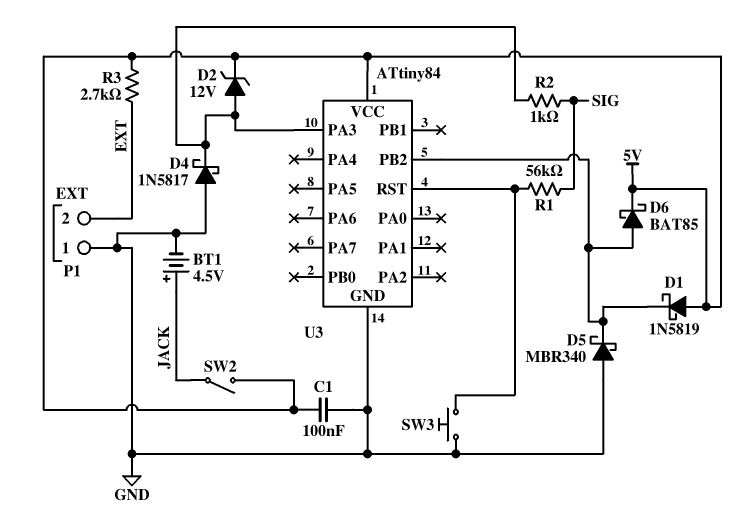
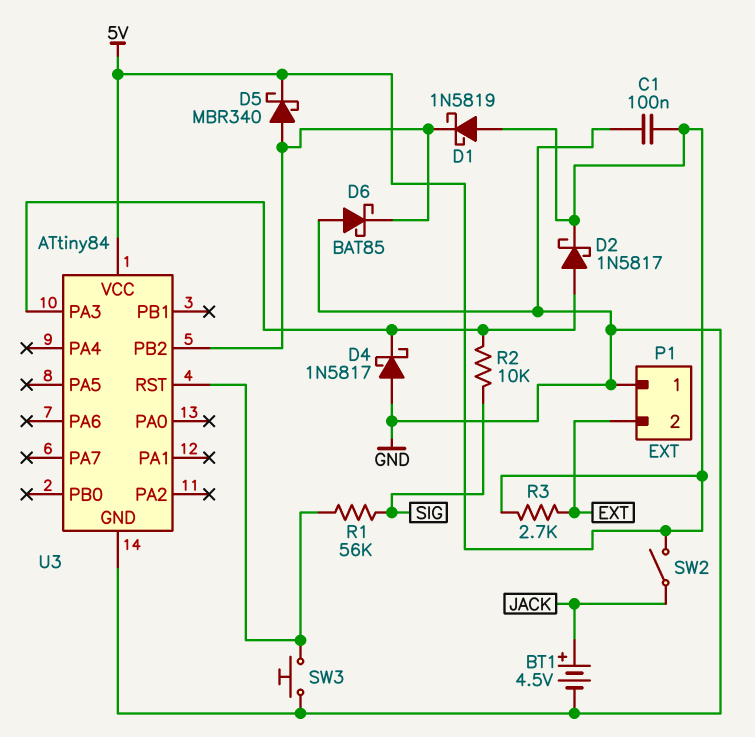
D2: zener 12V (A U3/PA3, K 5V) -> schottky 1N5817 (A U3/PA3, K 5V)
D5: schottky MBR340 (A GND, K U3/PB2) -> schottky MBR340 (A U3/PB2, K 5V)
D6: schottky BAT85 (A U3/PB2, K 5V) -> schottky BAT85 (A GND, K U3/PB2)
R2: 1k (SIG, U3/PA3) -> 10k (SIG, U3/PA3)

